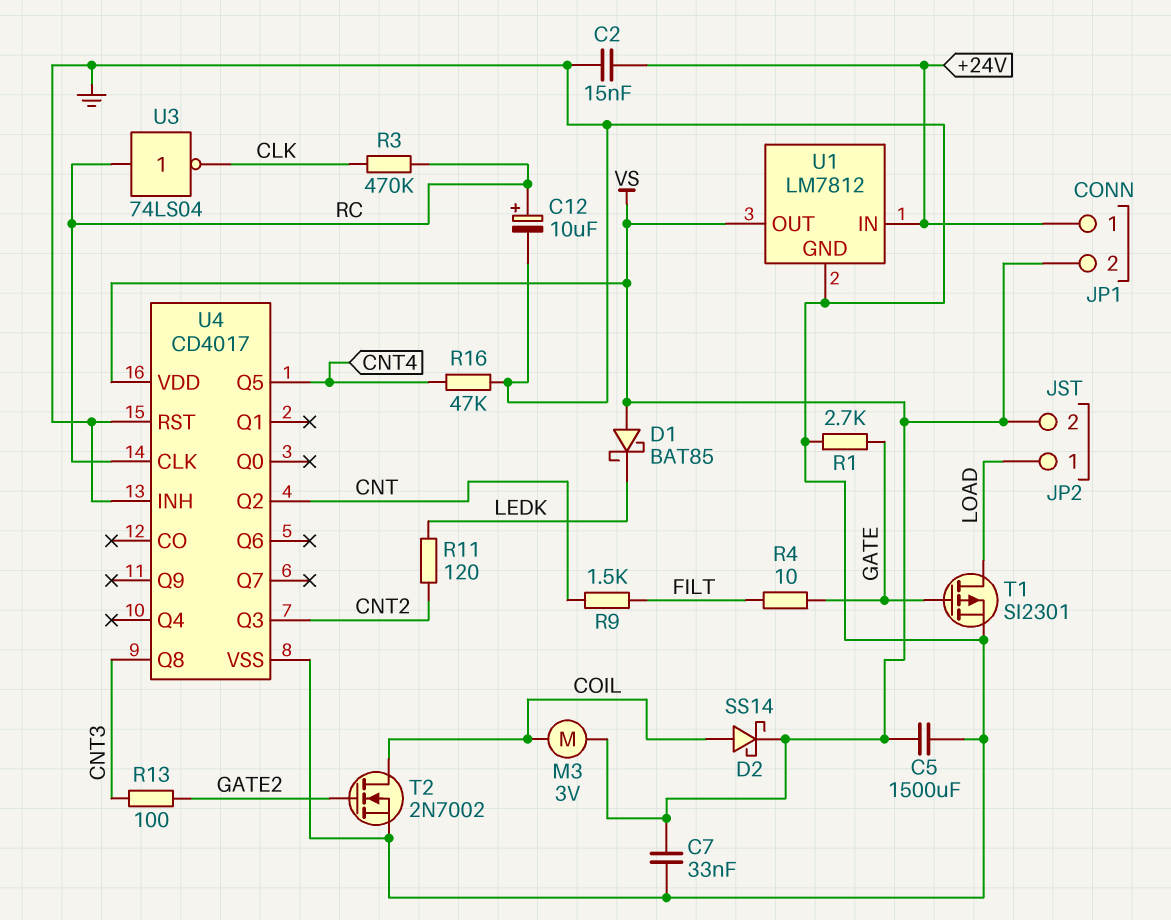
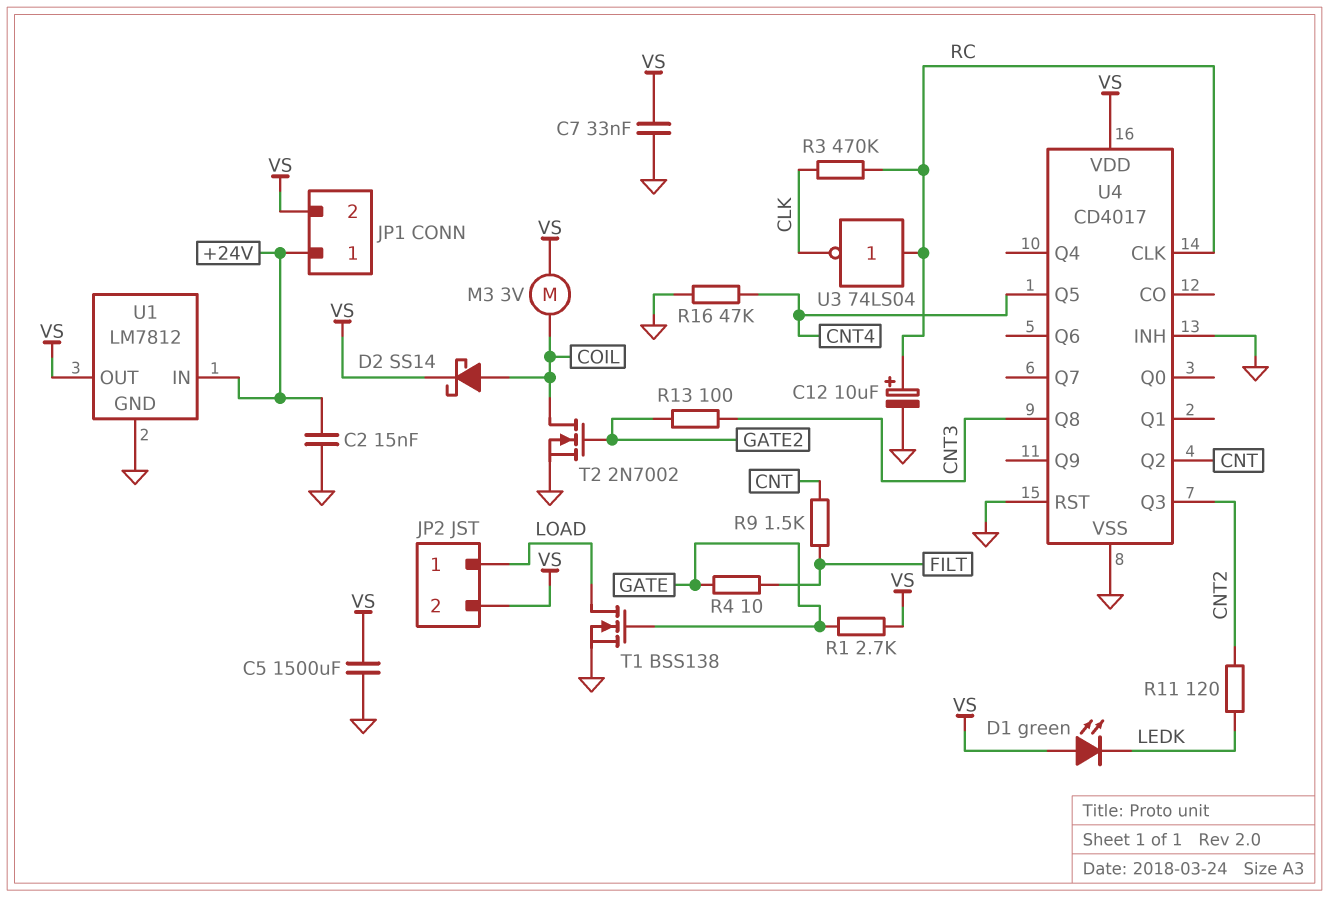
D1: schottky BAT85 (A VS, K LEDK) -> LED green (A VS, K LEDK)
R1: 2.7k (GATE, GND) -> 2.7k (GATE, VS)
T1: PMOS SI2301 (G GATE, D LOAD, S GND) -> NMOS BSS138 (G GATE, D LOAD, S GND)

